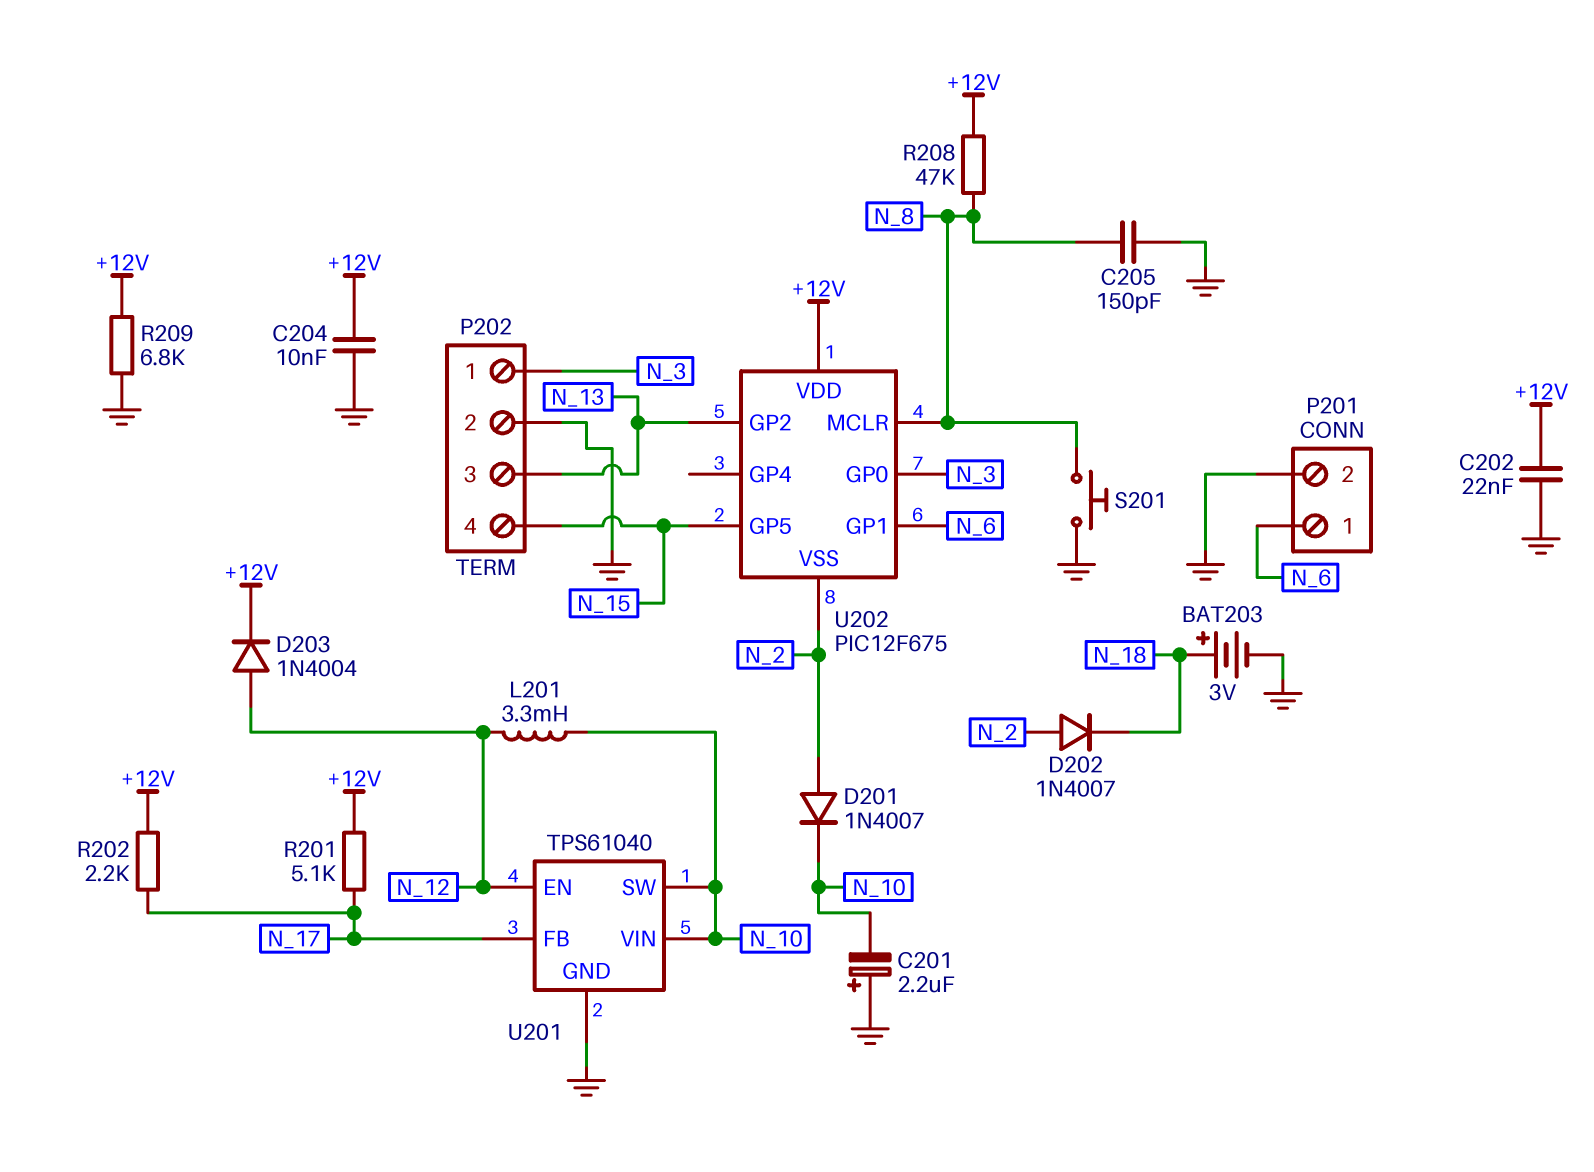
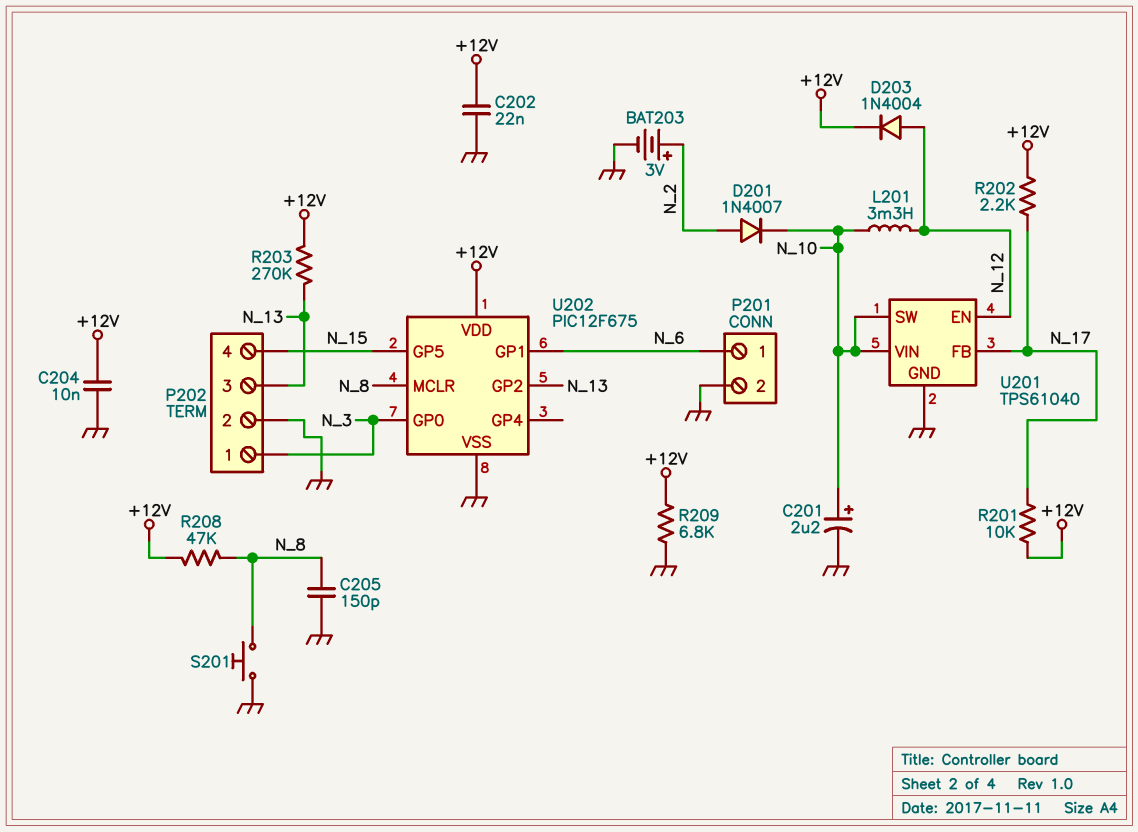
BAT203: 3V (plus N_18, minus GND) -> 3V (plus N_2, minus GND)
C201: 2.2uF (plus GND, minus N_10) -> 2.2uF (plus N_10, minus GND)
D202: diode 1N4007 (A N_2, K N_18) -> none
R201: 5.1k (+12V, N_17) -> 10k (+12V, N_17)
R203: none -> 270k (+12V, N_13)
U202 pin VSS: N_2 -> GND

